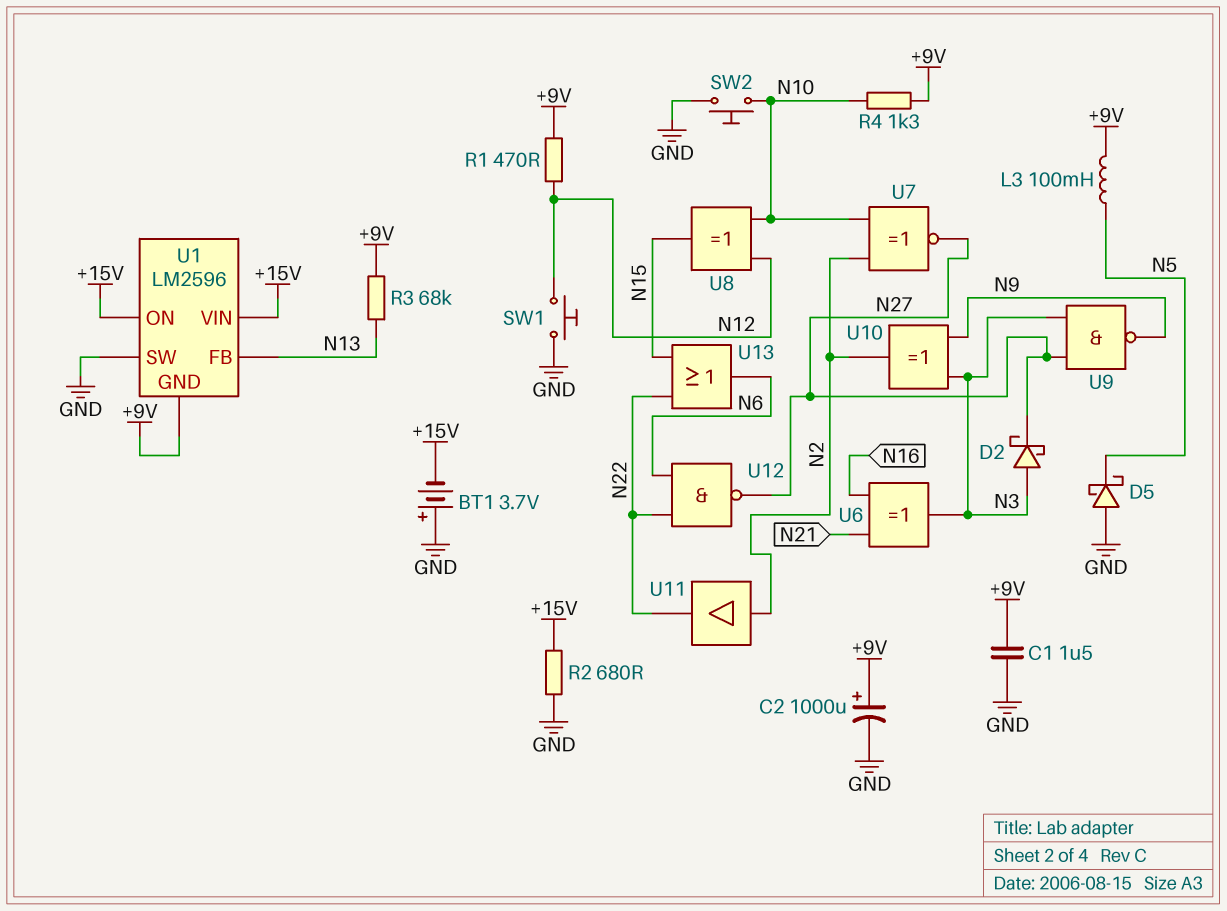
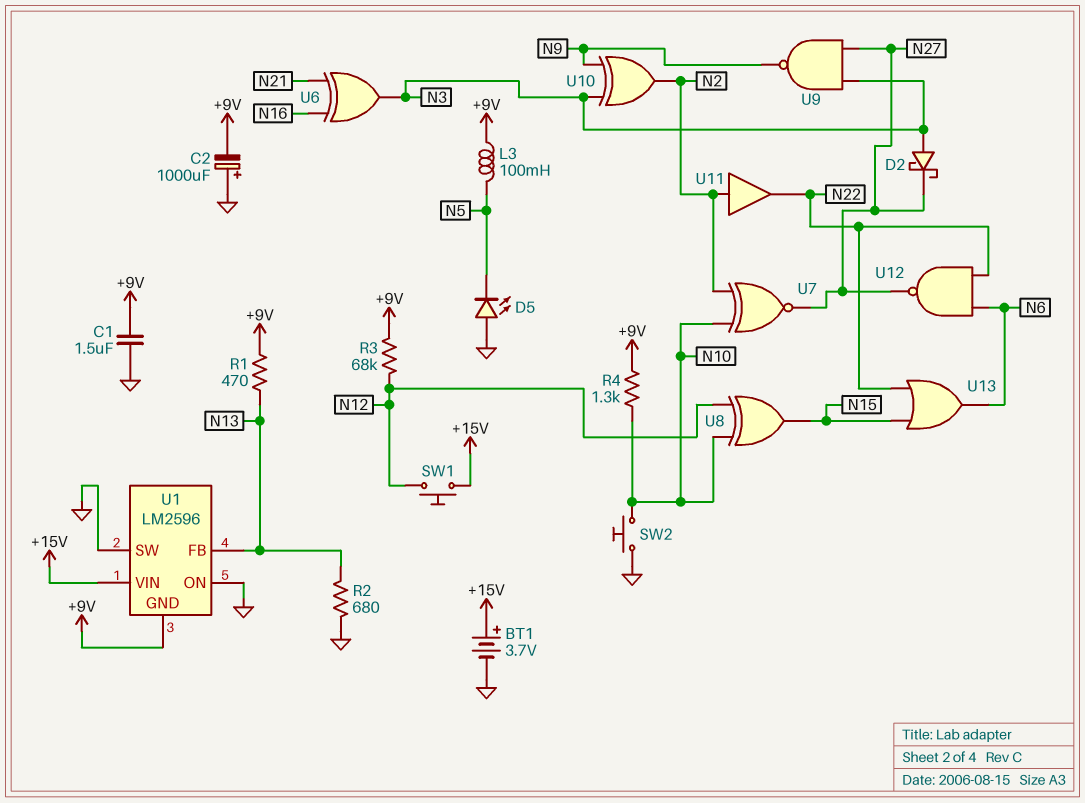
BT1: 3.7V (plus GND, minus +15V) -> 3.7V (plus +15V, minus GND)
C2: 1000uF (plus +9V, minus GND) -> 1000uF (plus GND, minus +9V)
D5: schottky (A GND, K N5) -> LED (A GND, K N5)
R1: 470 (+9V, N12) -> 470 (+9V, N13)
R2: 680 (+15V, GND) -> 680 (GND, N13)
R3: 68k (+9V, N13) -> 68k (+9V, N12)
SW1: button (GND, N12) -> button (+15V, N12)
U1 pin ON: +15V -> GND

